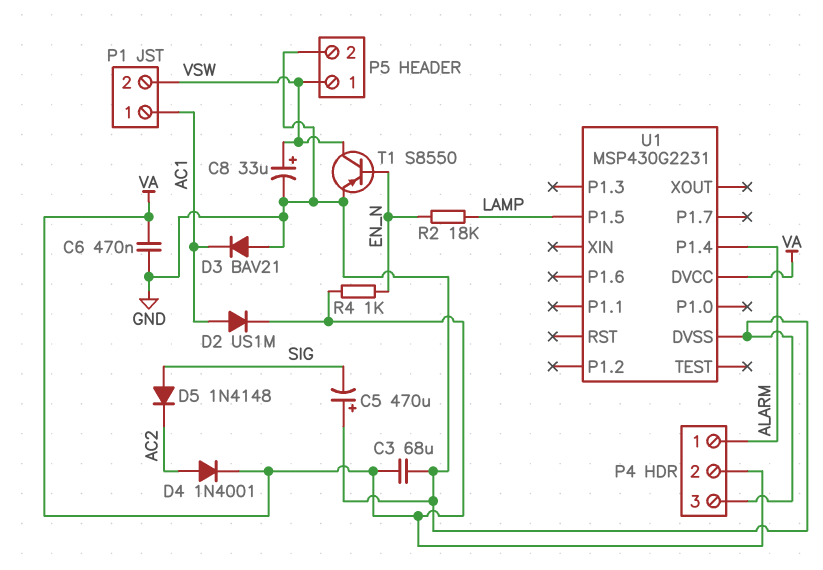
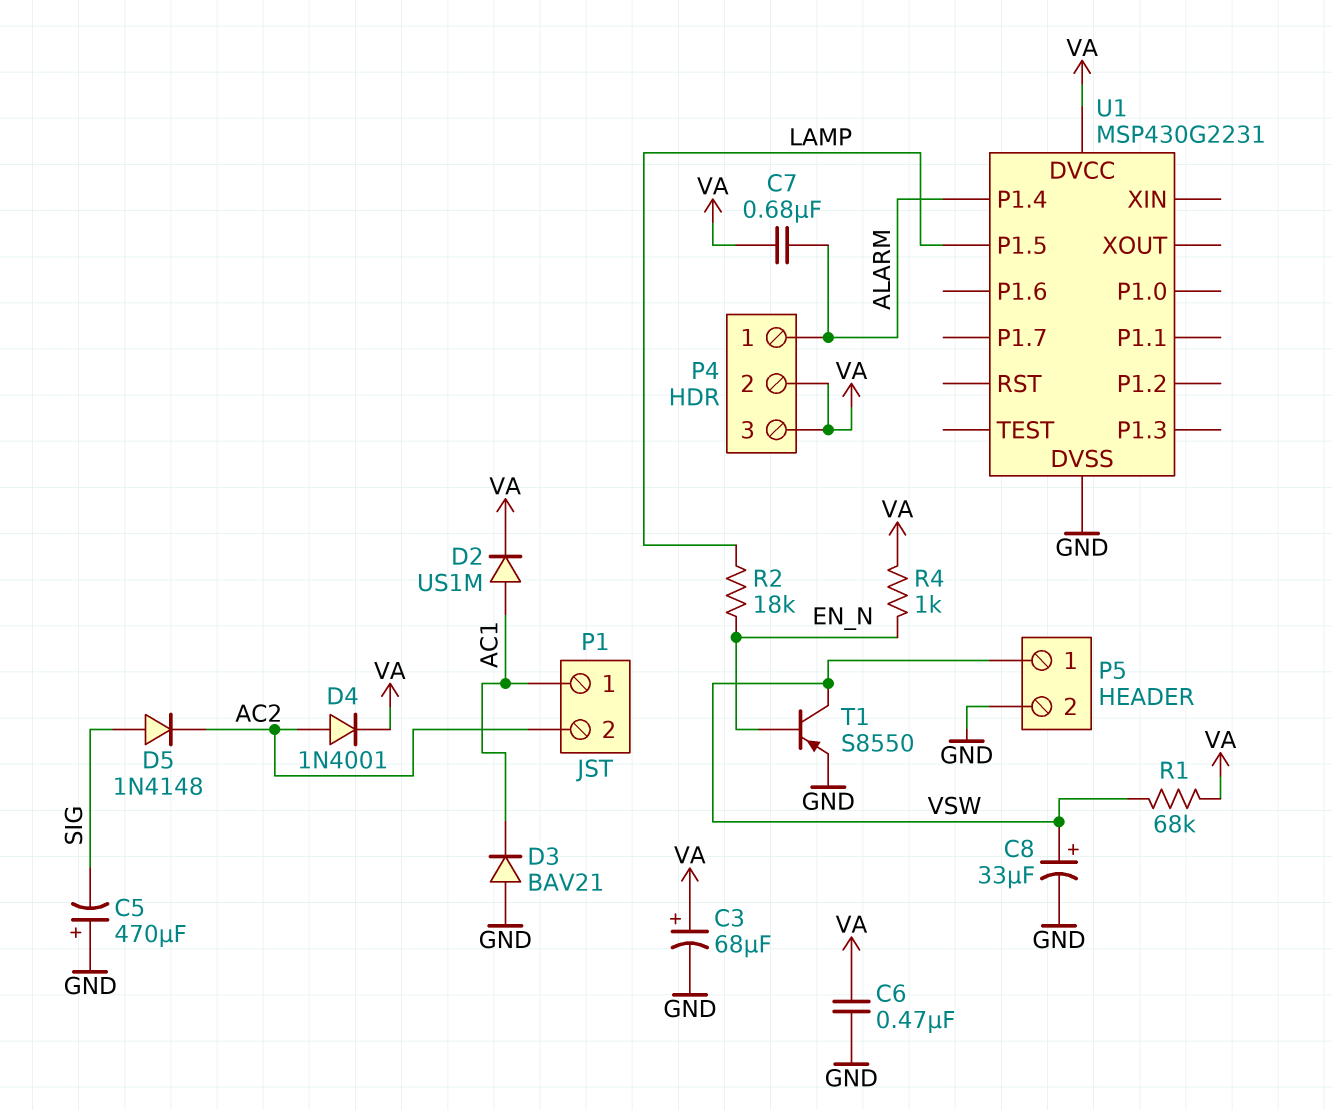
C3: 68uF (GND, VA) -> 68uF (plus VA, minus GND)
C7: none -> 680nF (ALARM, VA)
P1 pin 2: VSW -> AC2
P4 pin 3: GND -> VA
R1: none -> 68k (VA, VSW)

